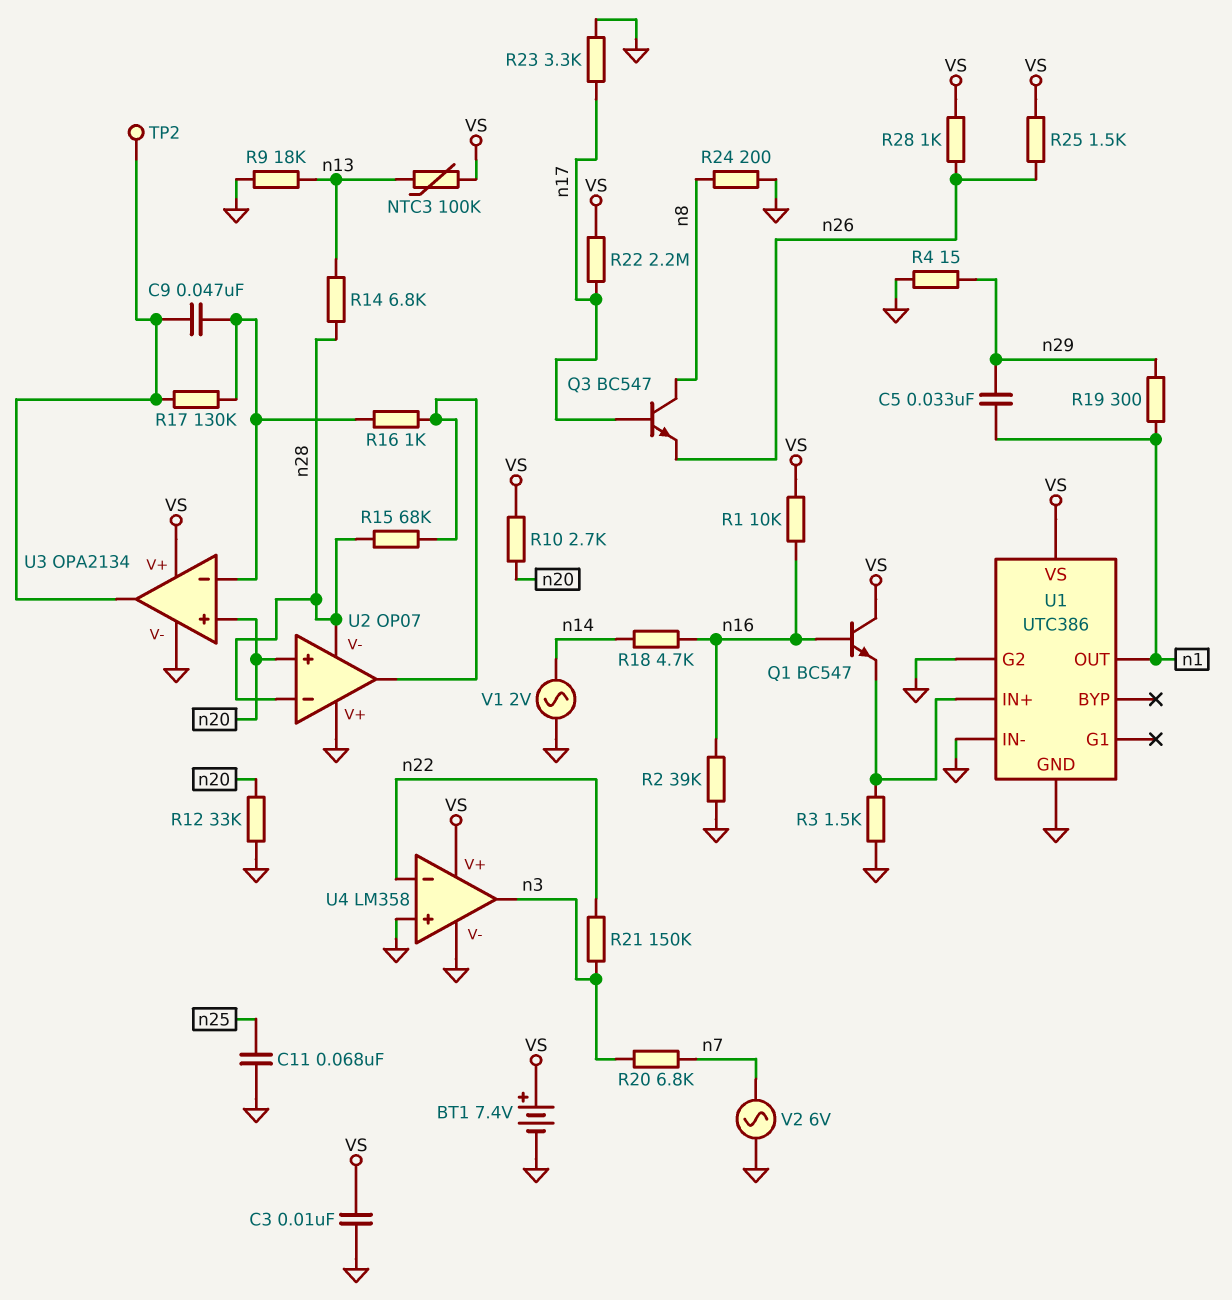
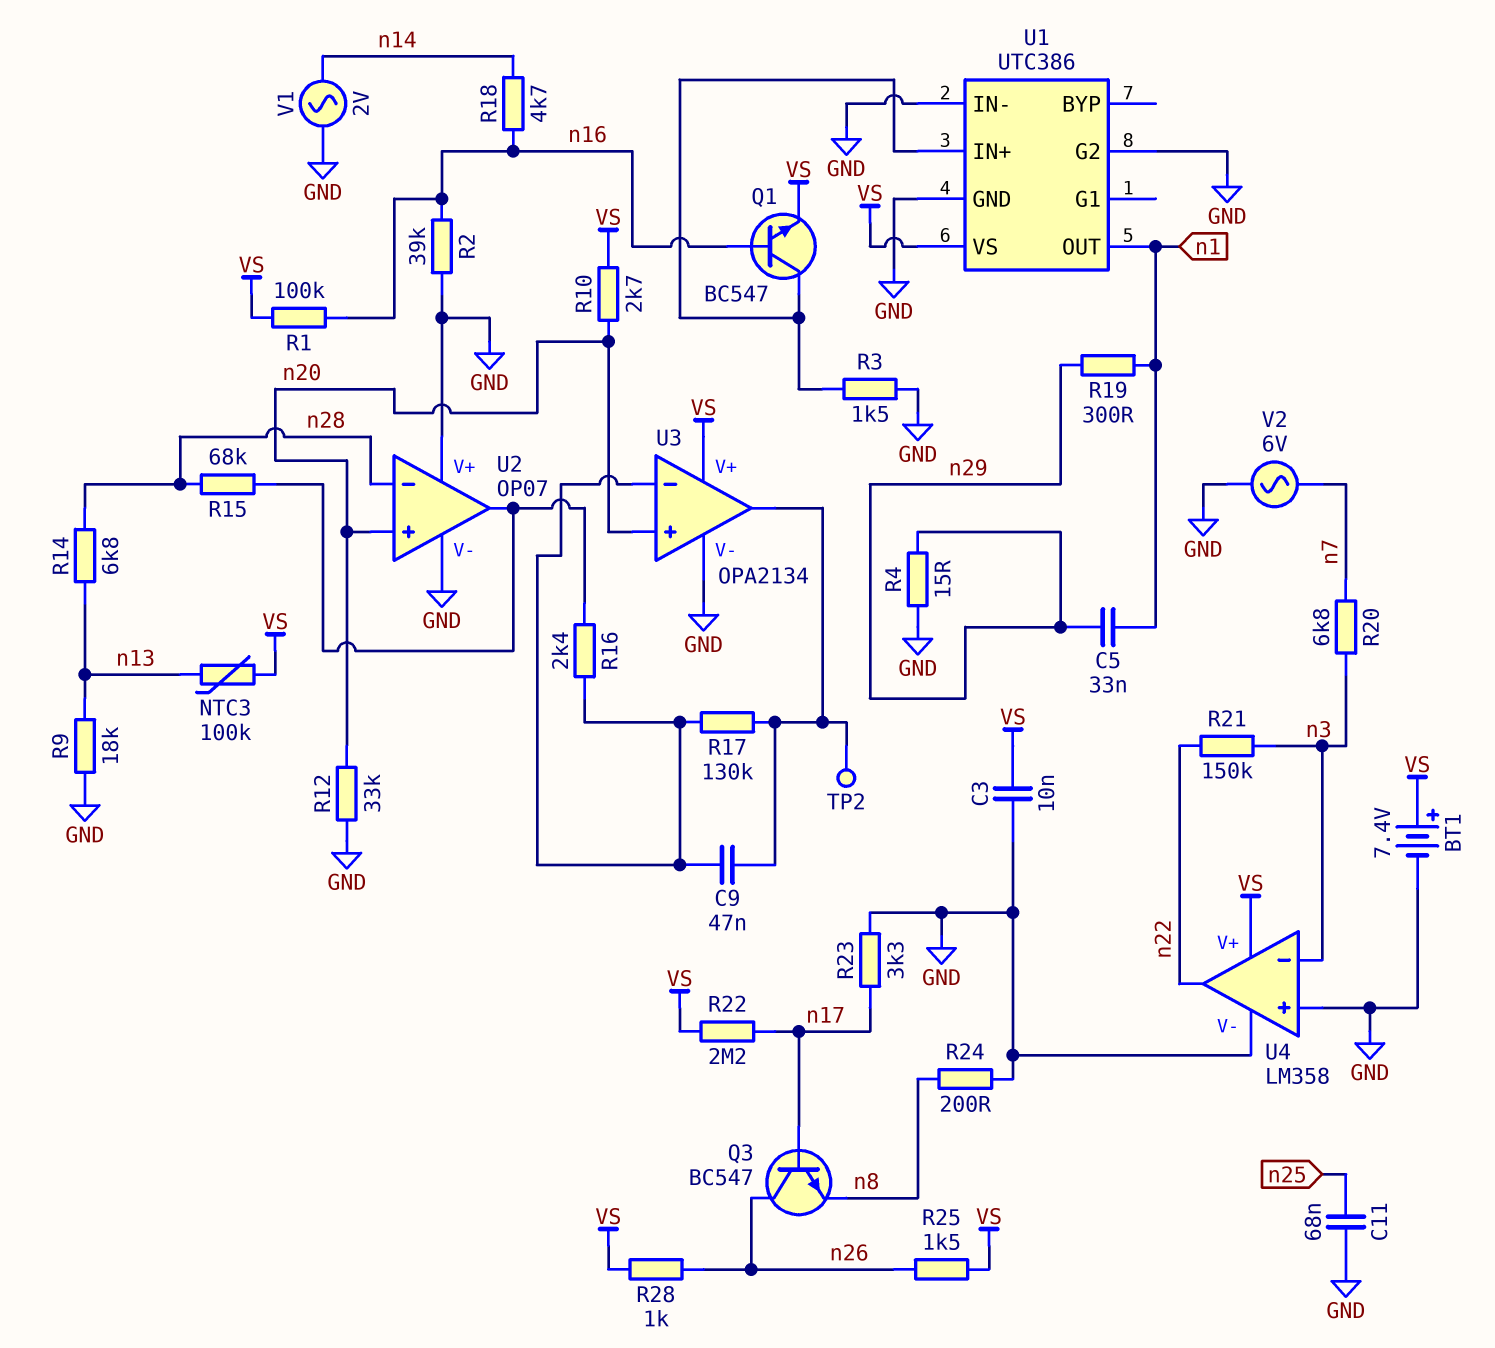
Q1: NPN BC547 (B n16, C VS, E U1/IN+) -> NPN BC547 (B n16, C U1/IN+, E VS)
Q3: NPN BC547 (B n17, C n8, E n26) -> NPN BC547 (B n17, C n26, E n8)
R1: 10k (VS, n16) -> 100k (VS, n16)
R16: 1k (U2/out, U3/in-) -> 2.4k (U2/out, U3/in-)
U2 pin V-: n28 -> GND
U4 pin in-: n22 -> n3
U4 pin out: n3 -> n22

